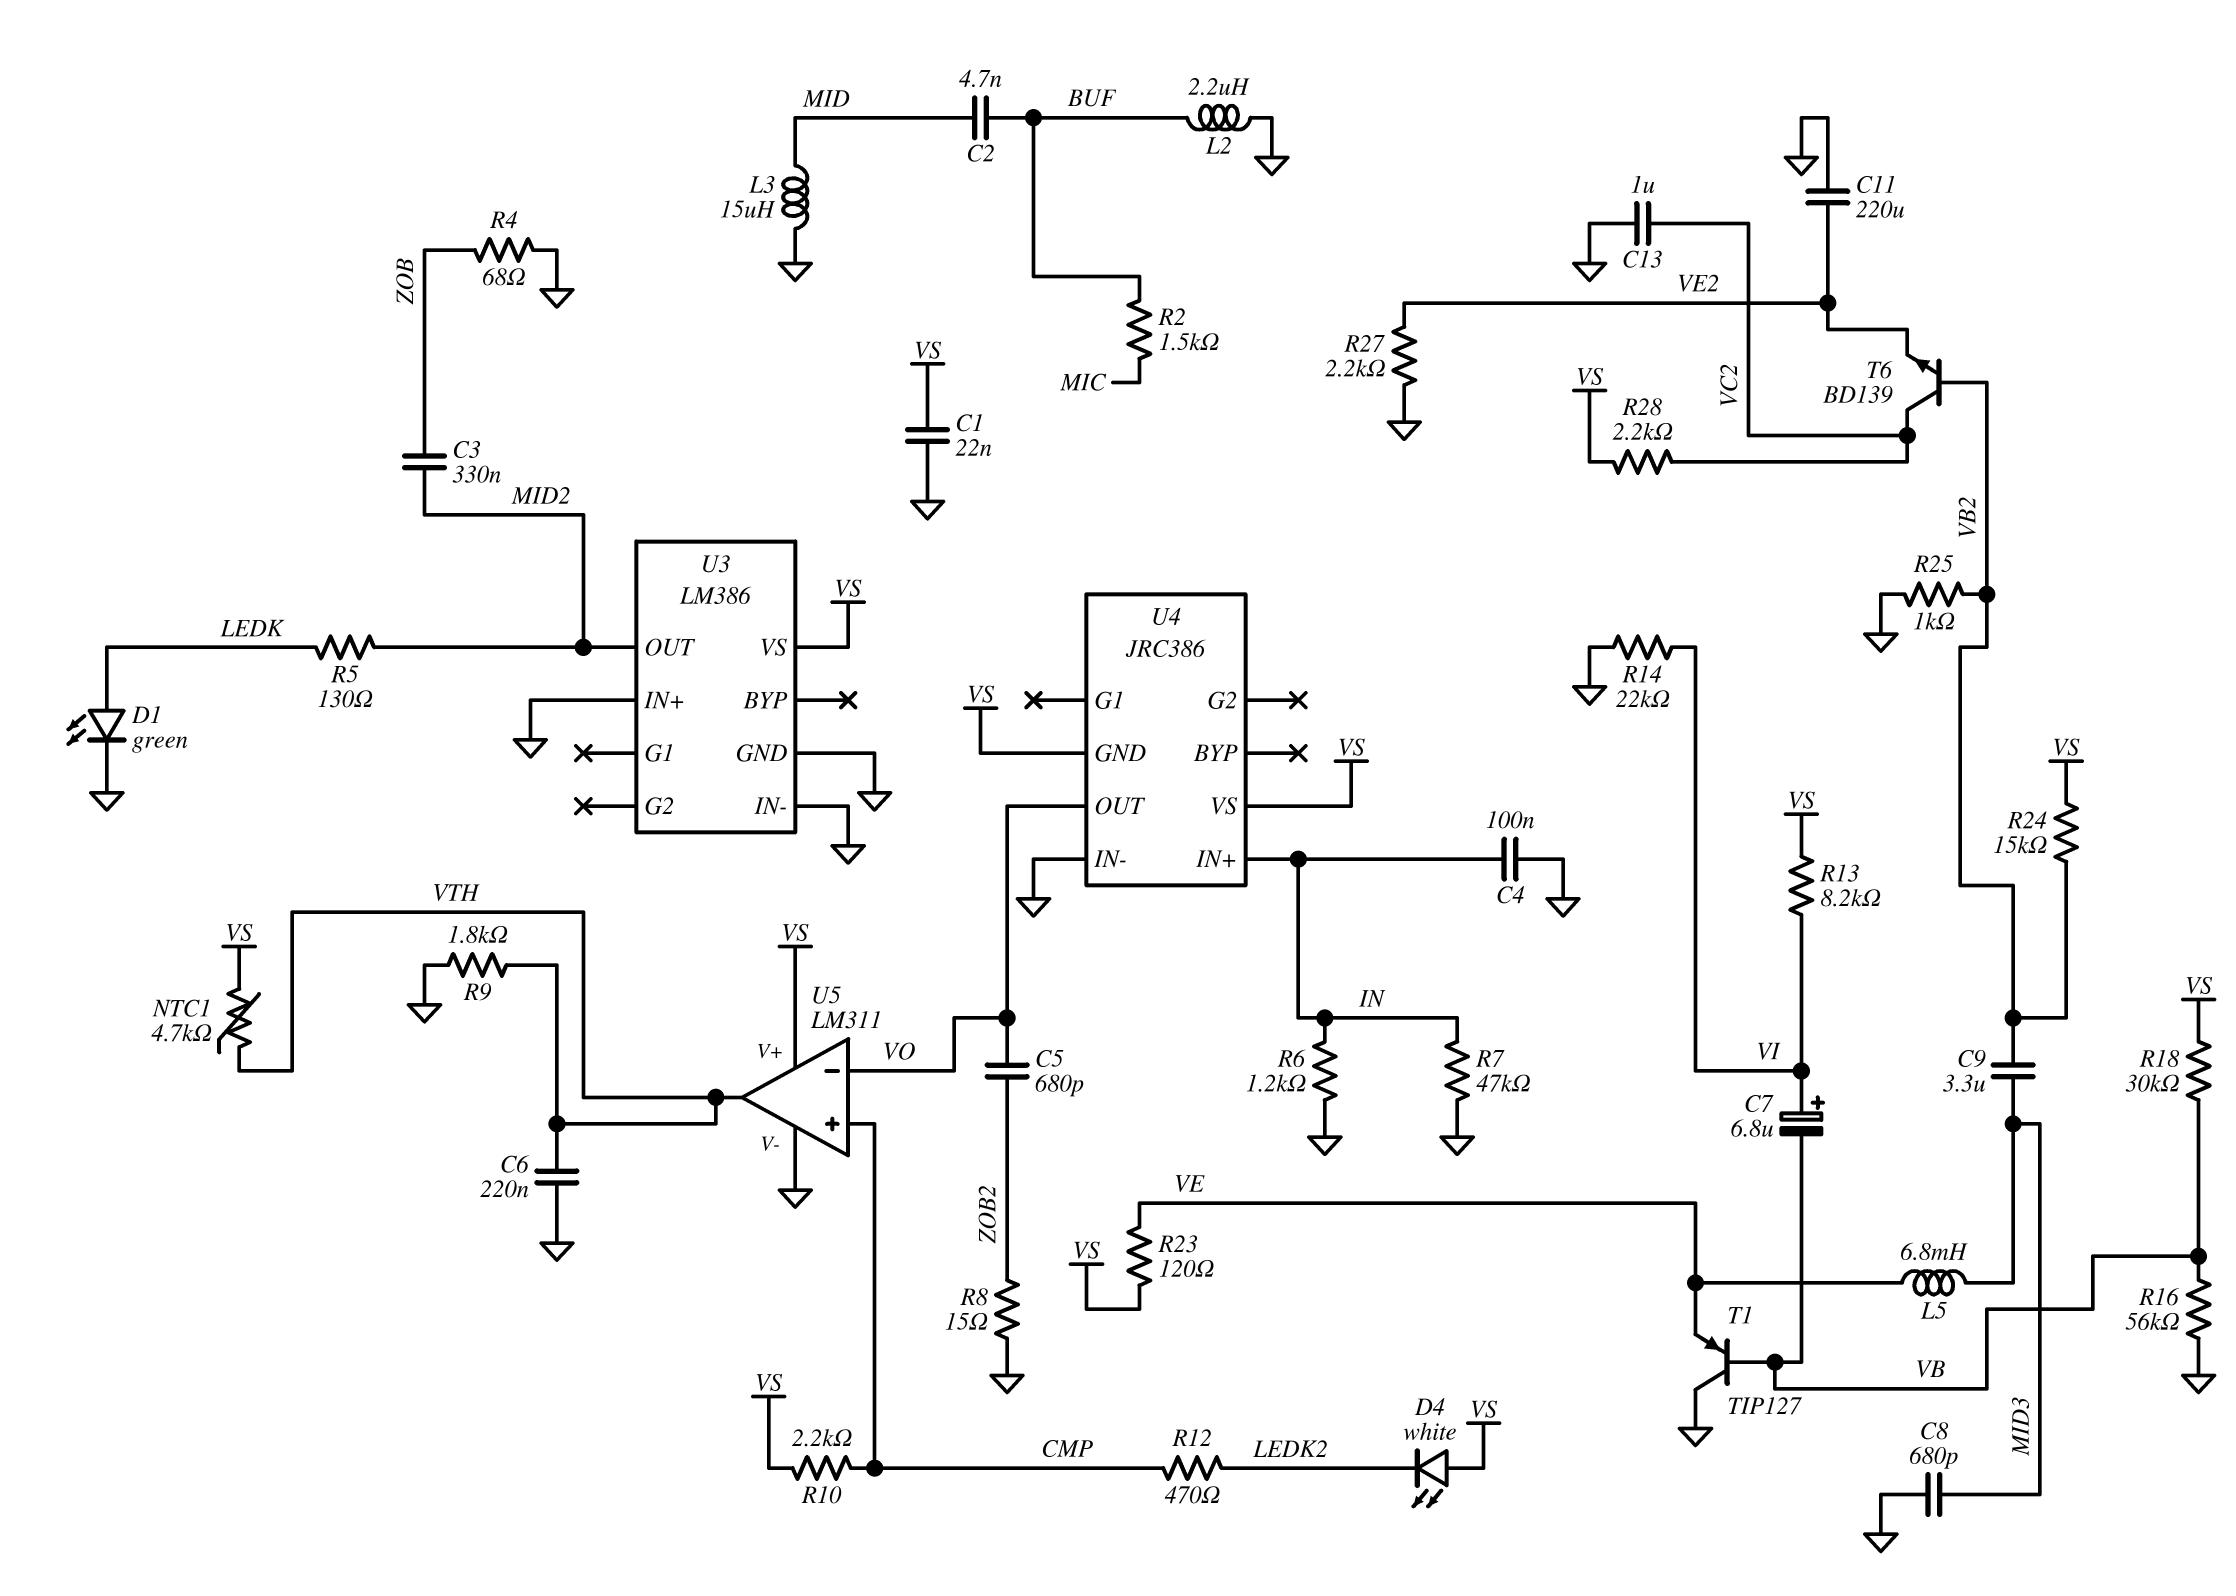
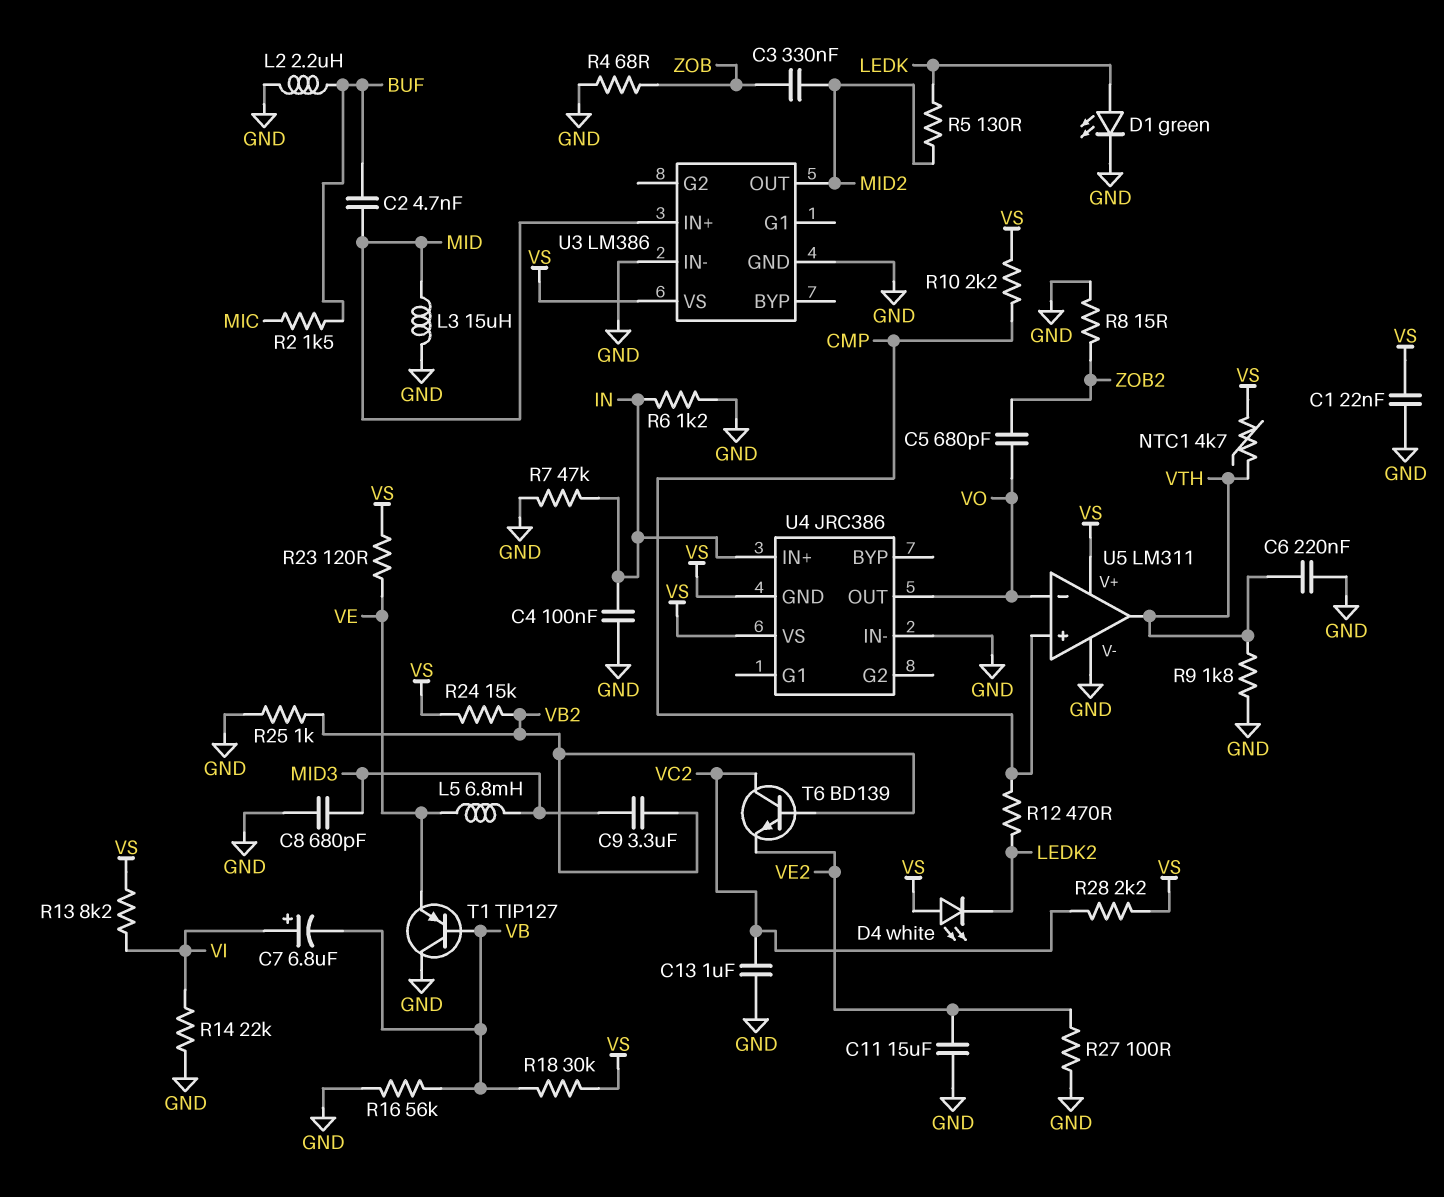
C11: 220uF (GND, VE2) -> 15uF (GND, VE2)
R27: 2.2k (GND, VE2) -> 100 (GND, VE2)
U3 pin IN+: GND -> MID

